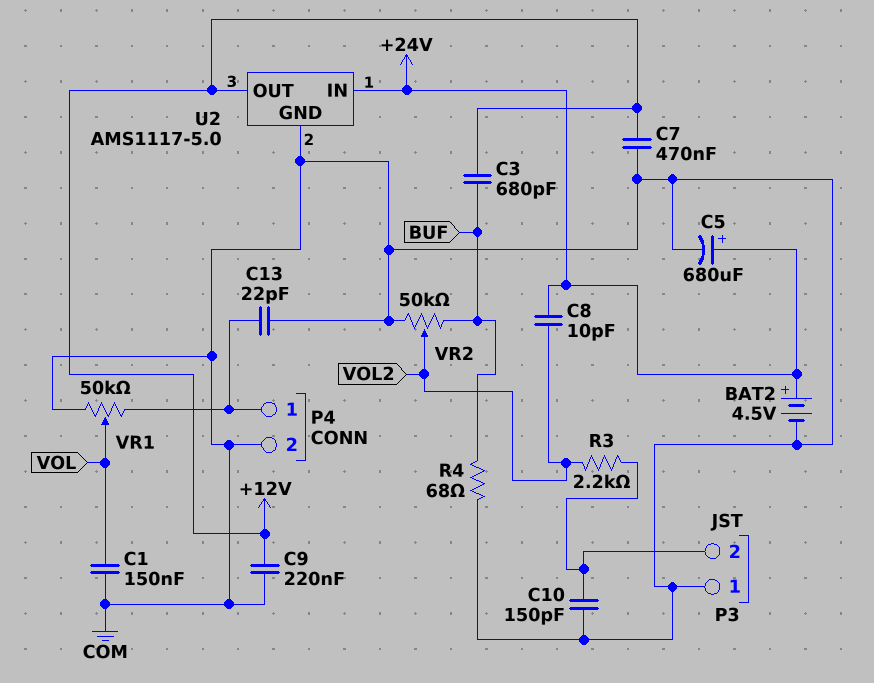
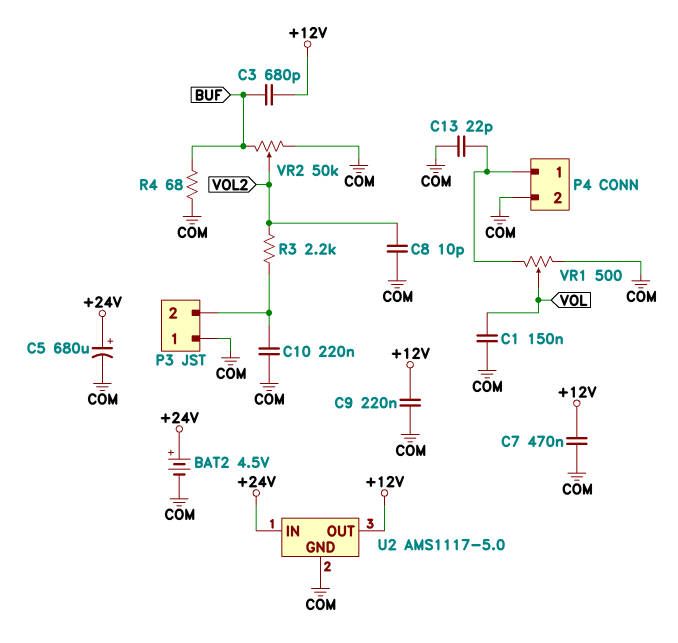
C8: 10pF (+24V, VOL2) -> 10pF (COM, VOL2)
C10: 150pF (COM, P3/2) -> 220nF (COM, P3/2)
VR1: 50k (COM, P4/1, wiper VOL) -> 500 (COM, P4/1, wiper VOL)

